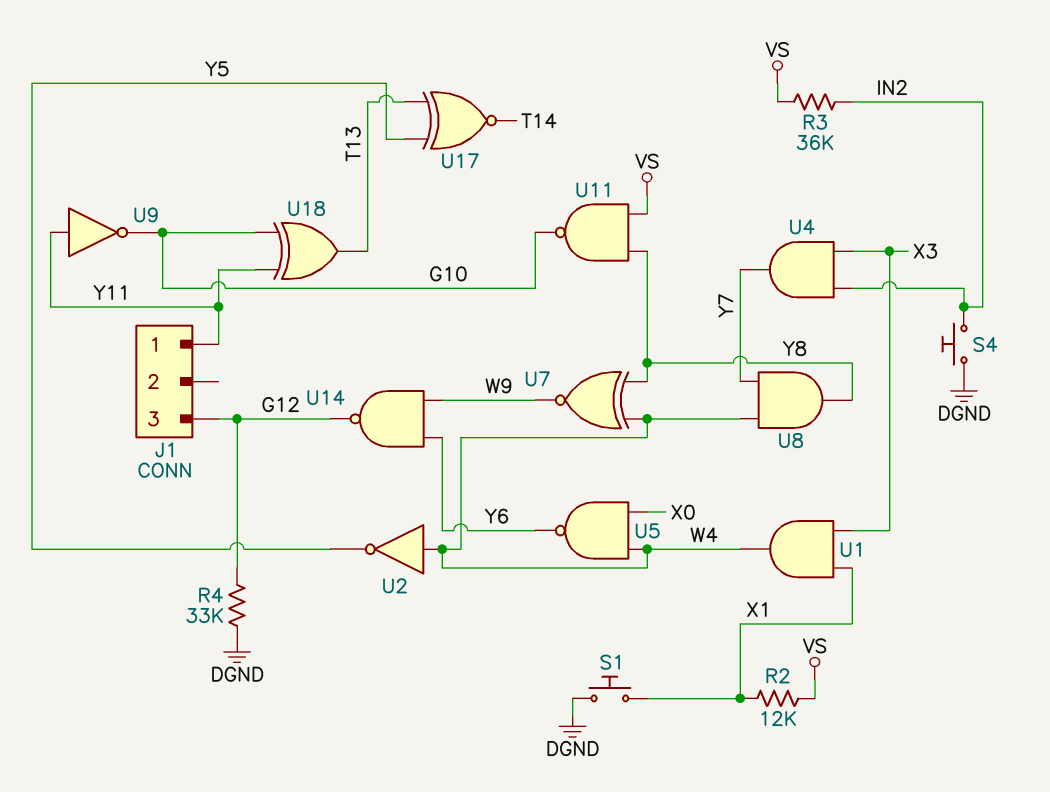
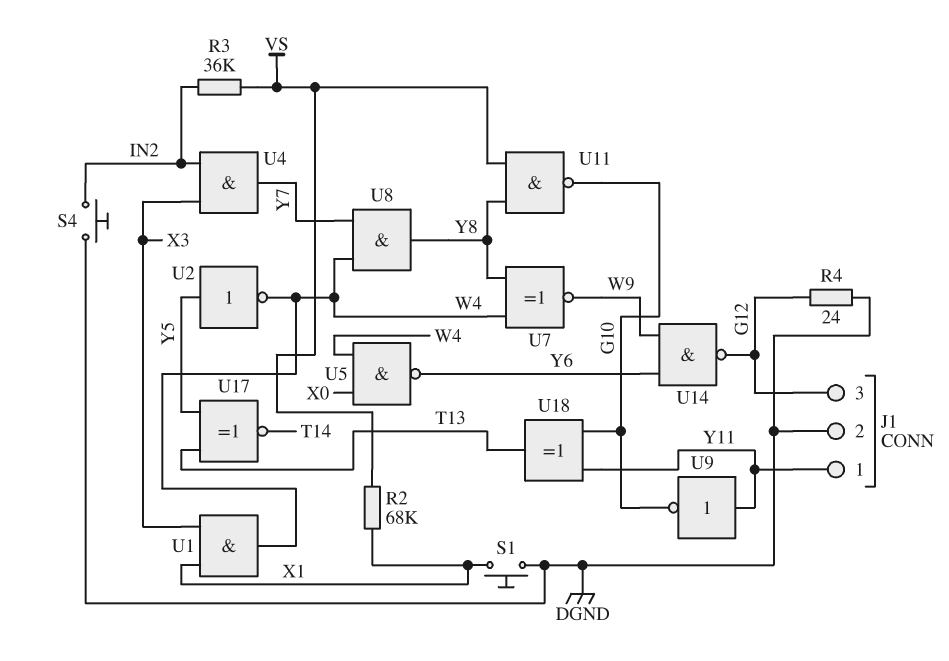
J1 pin 2: none -> DGND
R2: 12k (VS, X1) -> 68k (VS, X1)
R4: 33k (DGND, G12) -> 24 (DGND, G12)
U2: NOT (in W4, out Y5) -> NOT (in Y5, out W4)

